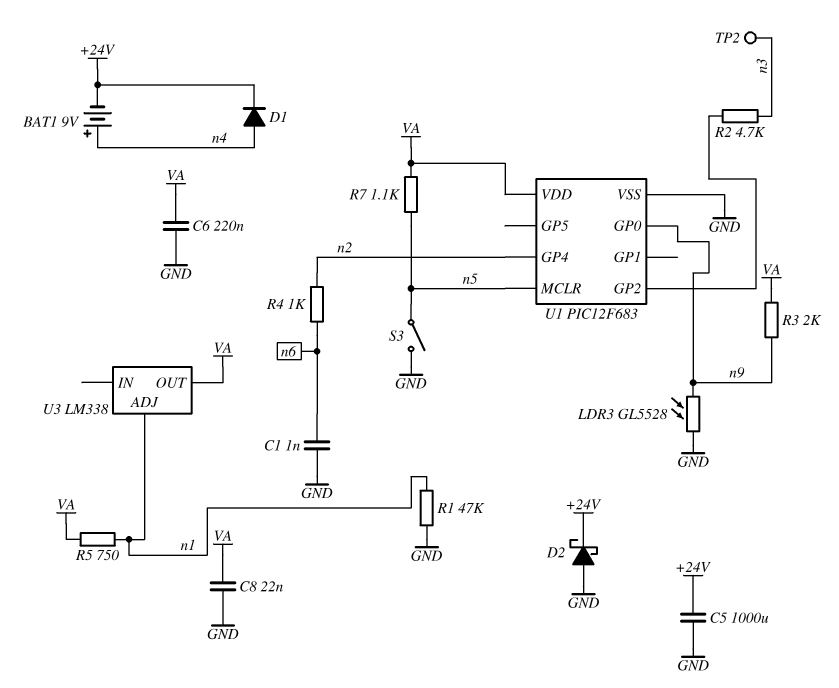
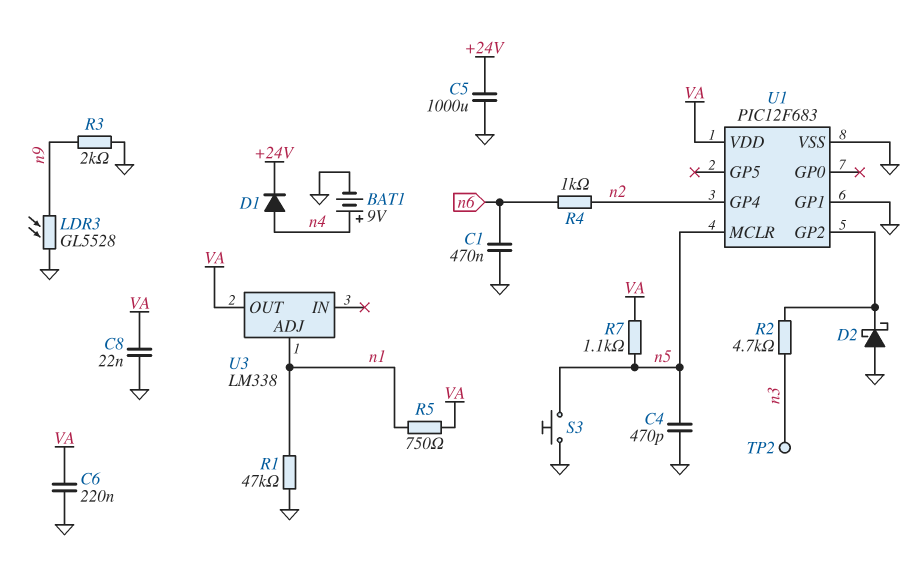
BAT1: 9V (plus n4, minus +24V) -> 9V (plus n4, minus GND)
C1: 1nF (GND, n6) -> 470nF (GND, n6)
C4: none -> 470pF (GND, n5)
D2: schottky (A GND, K +24V) -> schottky (A GND, K U1/GP2)
R3: 2k (VA, n9) -> 2k (GND, n9)
S3: switch (GND, n5) -> button (GND, n5)
U1 pin GP0: n9 -> none
U1 pin GP1: none -> GND

